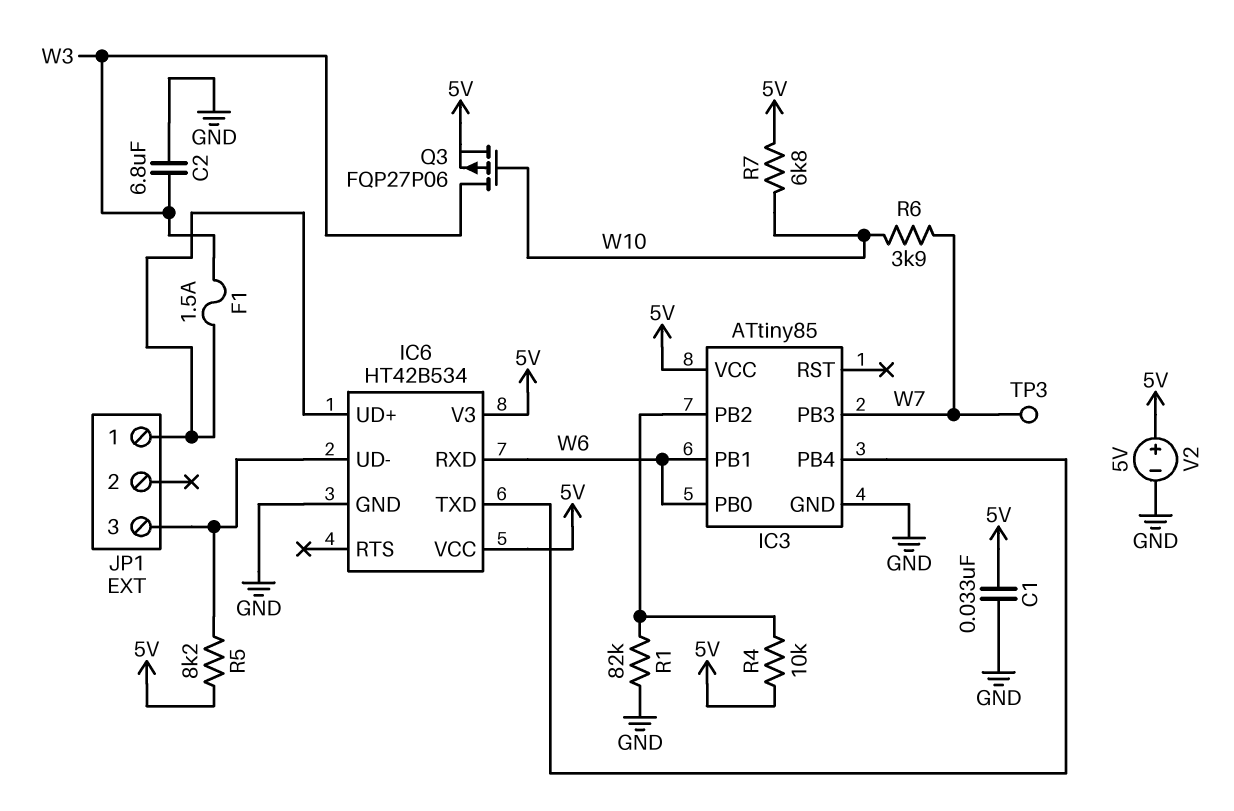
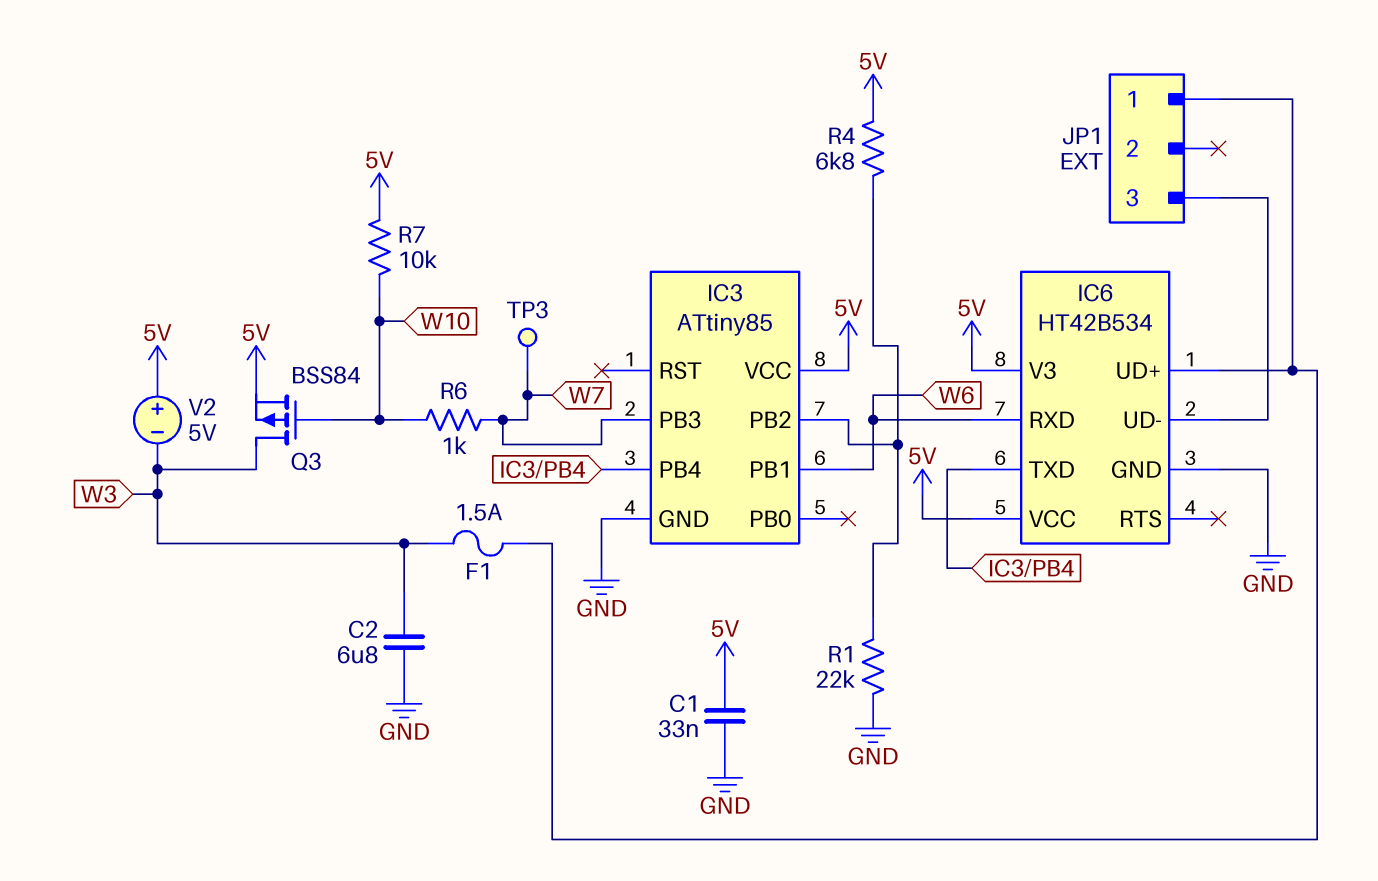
IC3 pin PB0: W6 -> none
Q3: PMOS FQP27P06 (G W10, D W3, S 5V) -> PMOS BSS84 (G W10, D W3, S 5V)
R1: 82k (GND, IC3/PB2) -> 22k (GND, IC3/PB2)
R4: 10k (5V, IC3/PB2) -> 6.8k (5V, IC3/PB2)
R5: 8.2k (5V, IC6/UD-) -> none
R6: 3.9k (W7, W10) -> 1k (W7, W10)
R7: 6.8k (5V, W10) -> 10k (5V, W10)
V2: 5V (plus 5V, minus GND) -> 5V (plus 5V, minus W3)

